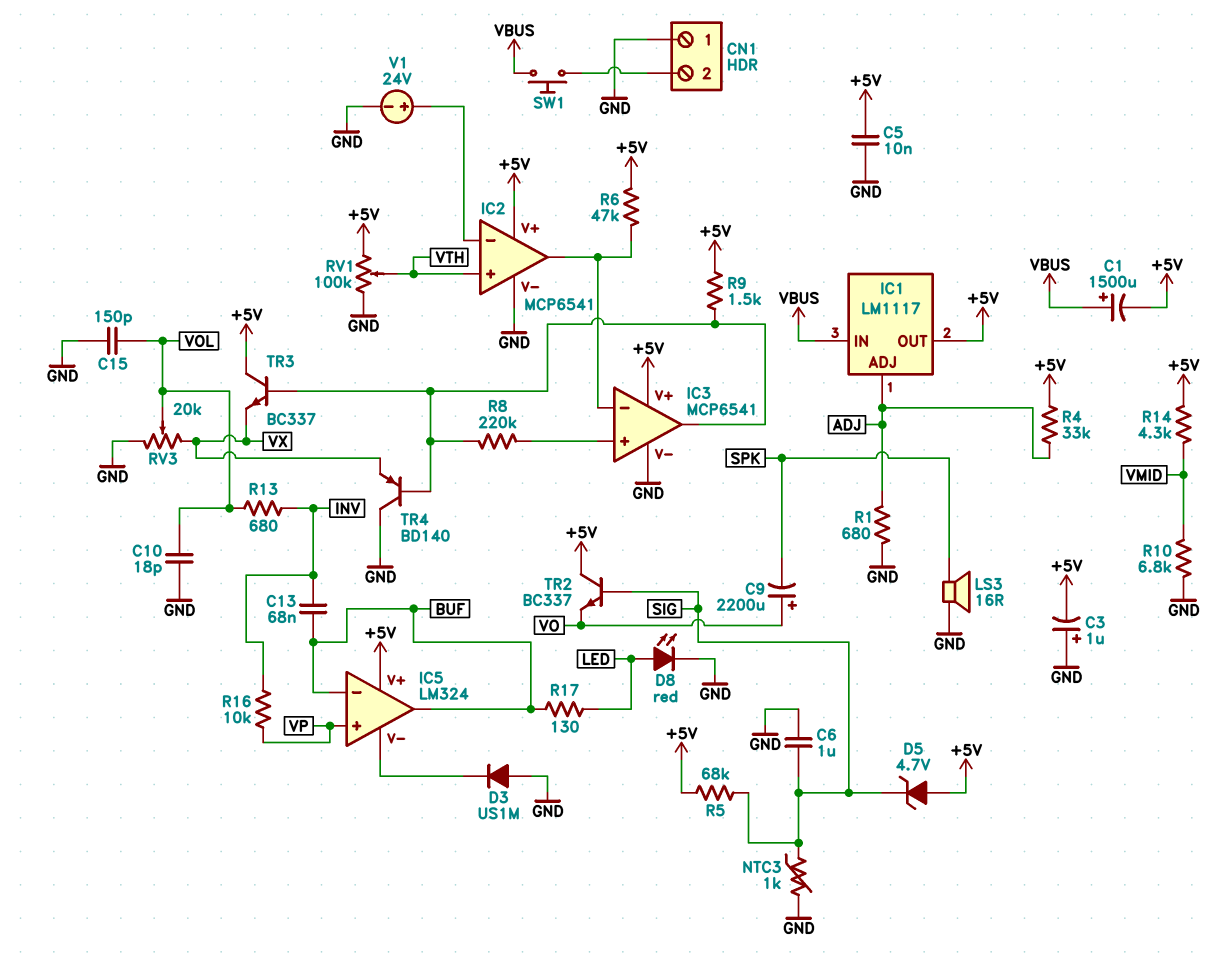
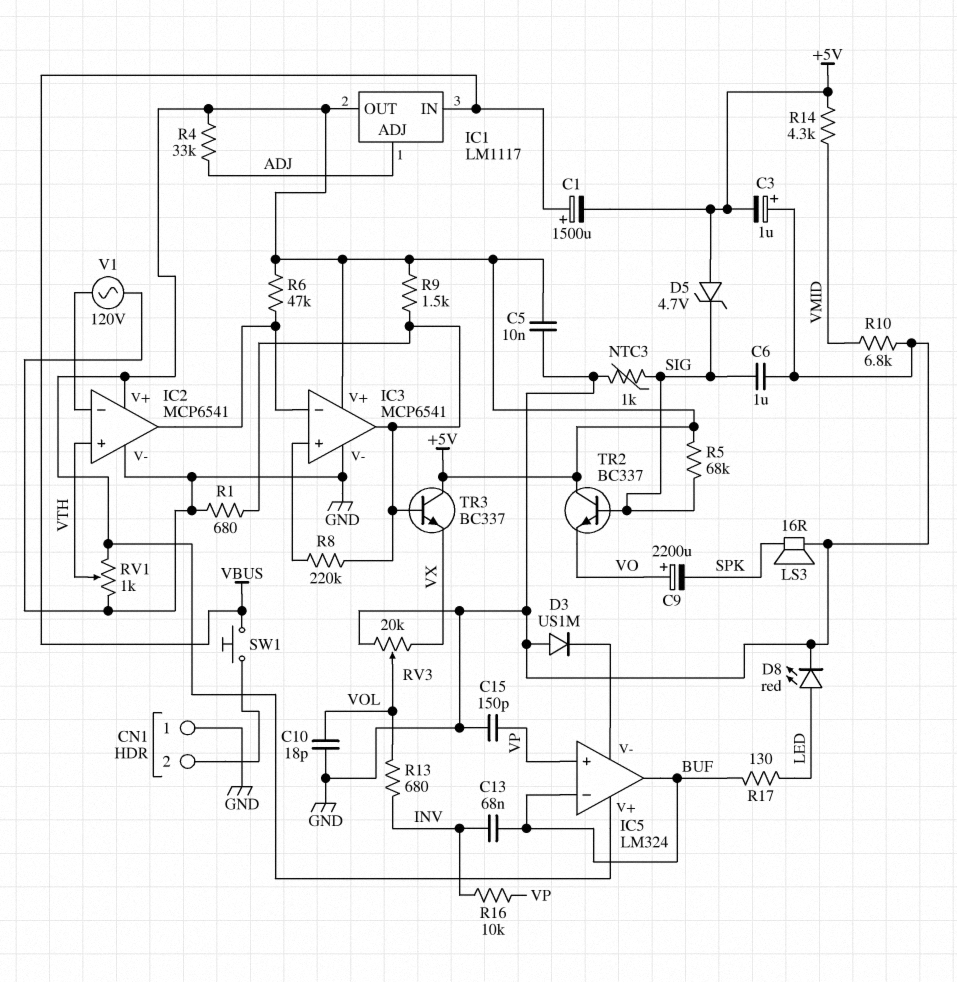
C15: 150pF (GND, VOL) -> 150pF (GND, VP)
R1: 680 (ADJ, GND) -> 680 (GND, IC3/out)
RV1: 100k (+5V, GND, wiper VTH) -> 1k (+5V, GND, wiper VTH)
TR4: PNP BD140 (B IC3/out, C GND, E VX) -> none
V1: 24V (plus IC2/in-, minus GND) -> AC 120V (GND, IC2/in-)

